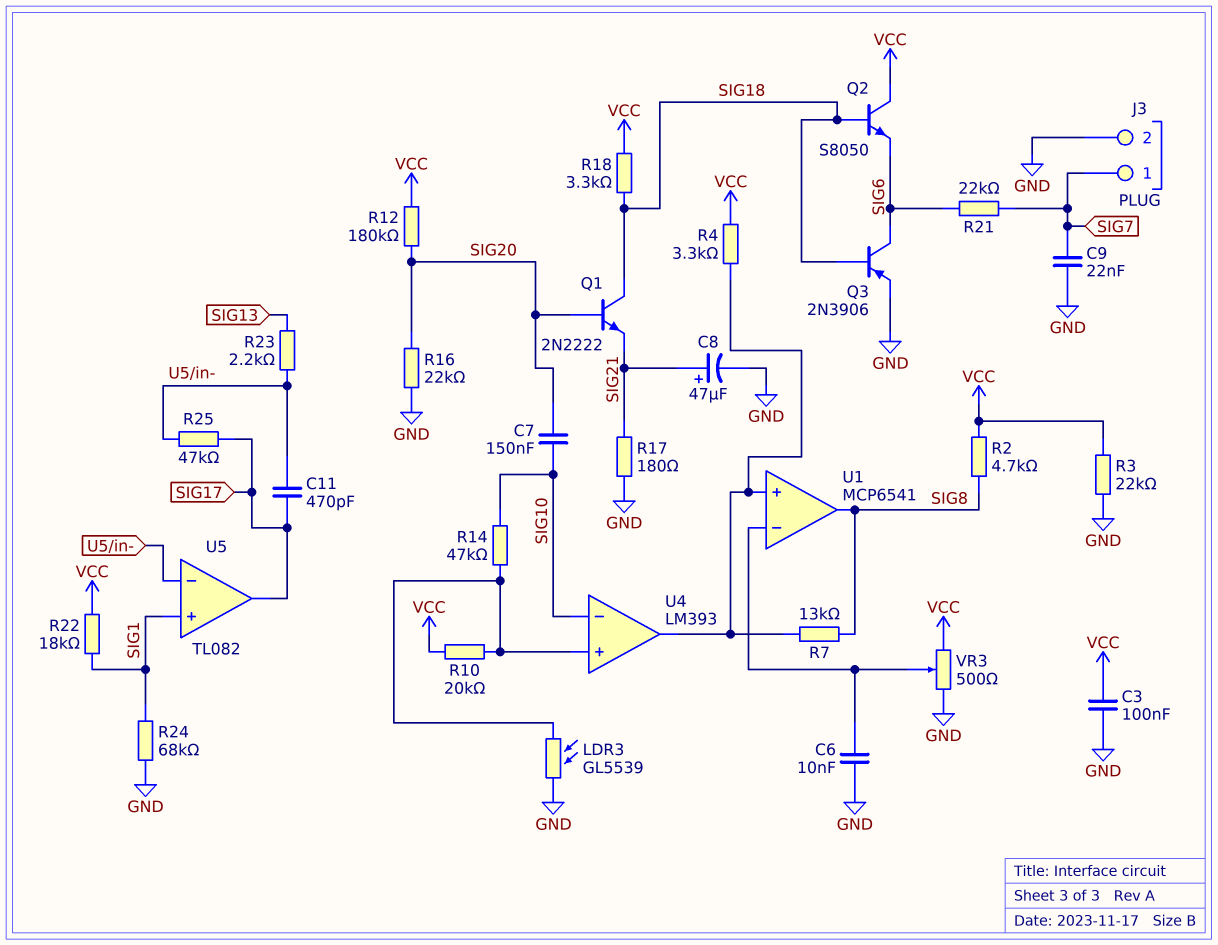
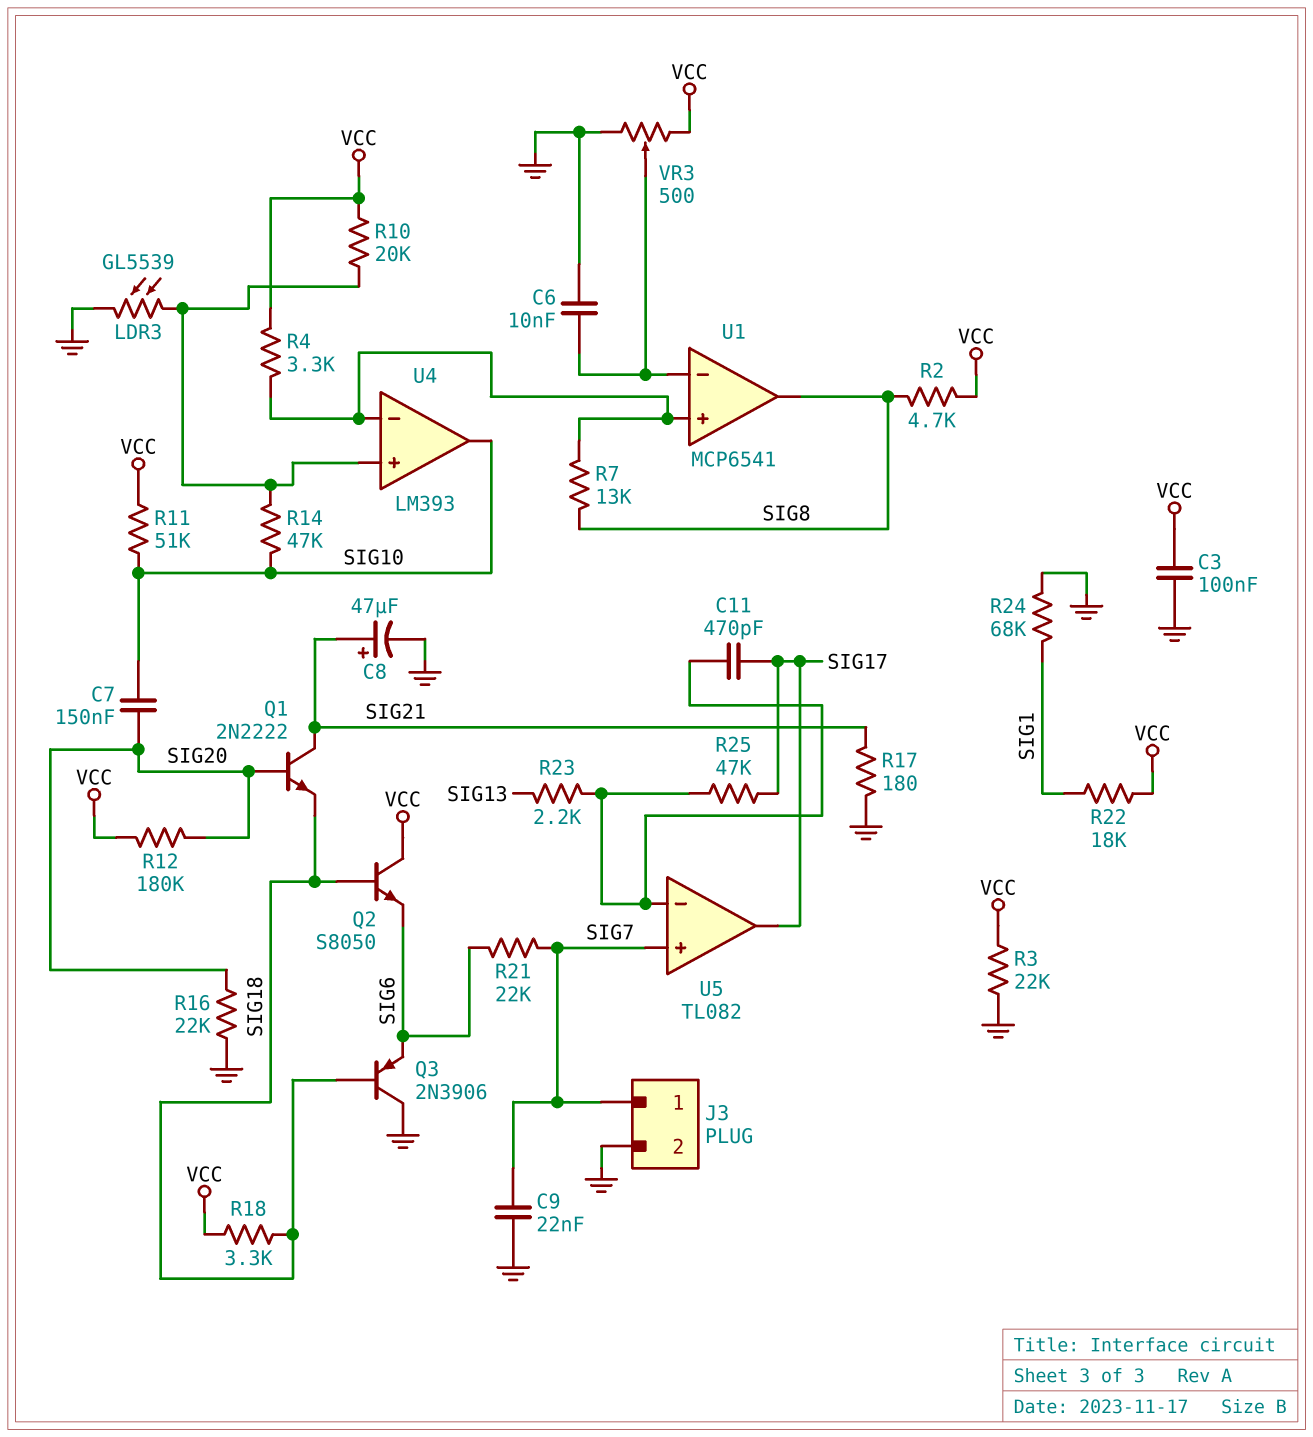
Q1: NPN 2N2222 (B SIG20, C SIG18, E SIG21) -> NPN 2N2222 (B SIG20, C SIG21, E SIG18)
Q3: PNP 2N3906 (B SIG18, C SIG6, E GND) -> PNP 2N3906 (B SIG18, C GND, E SIG6)
R11: none -> 51k (SIG10, VCC)
U4 pin in-: SIG10 -> U1/in+
U4 pin out: U1/in+ -> SIG10
U5 pin in+: SIG1 -> SIG7

